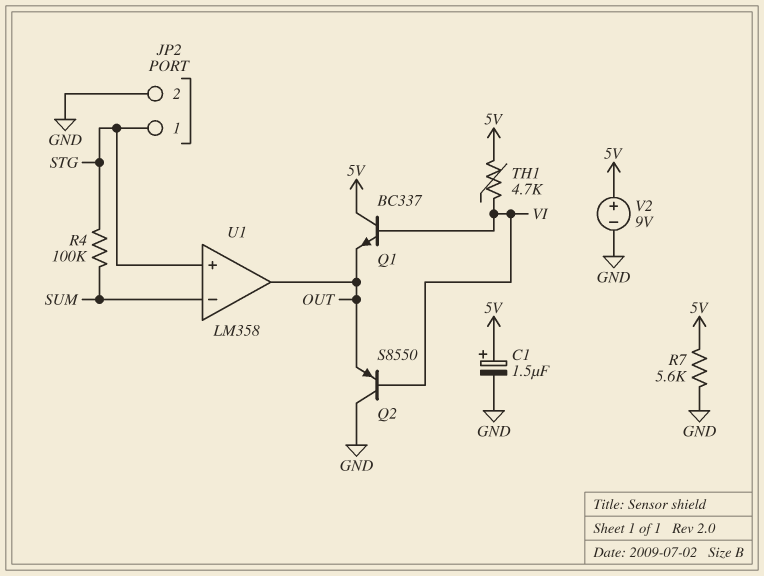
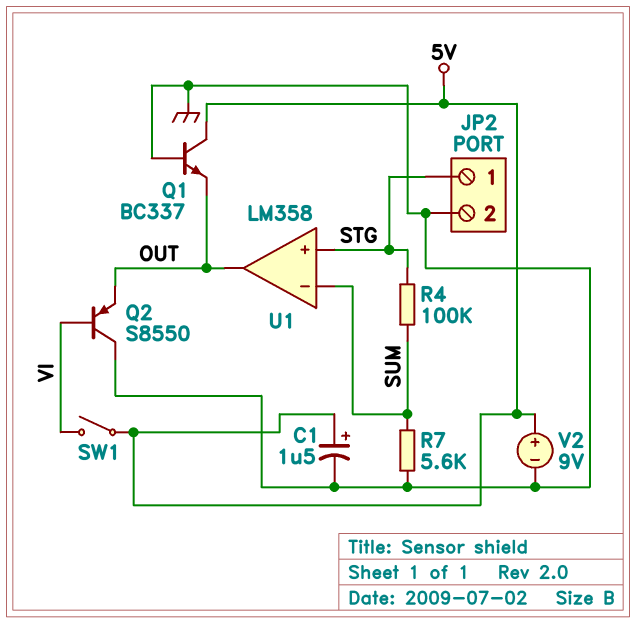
Q1: NPN BC337 (B VI, C 5V, E OUT) -> NPN BC337 (B GND, C 5V, E OUT)
R7: 5.6k (5V, GND) -> 5.6k (GND, SUM)
SW1: none -> switch (5V, VI)
TH1: 4.7k (5V, VI) -> none

